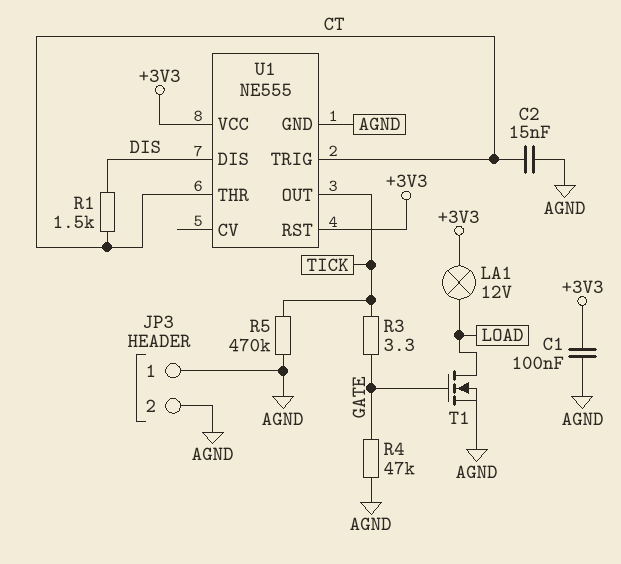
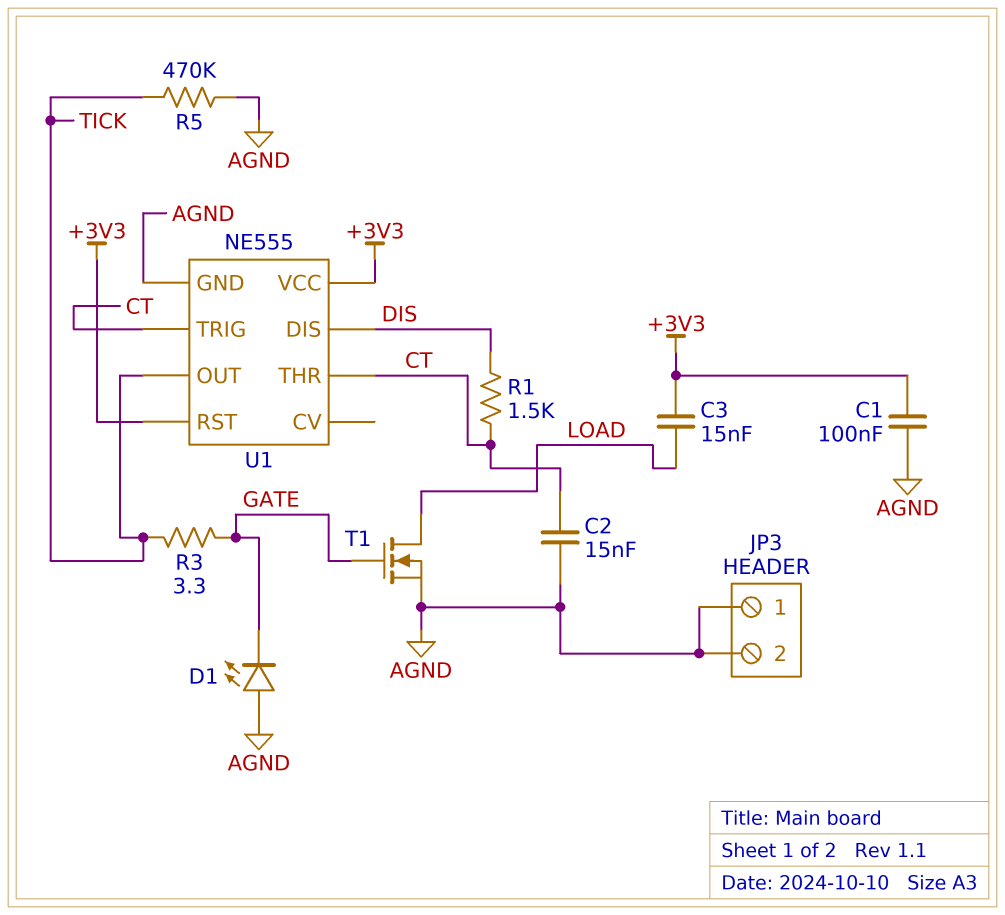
C3: none -> 15nF (+3V3, LOAD)
D1: none -> LED (A AGND, K GATE)
LA1: lamp 12V (+3V3, LOAD) -> none
R4: 47k (AGND, GATE) -> none

